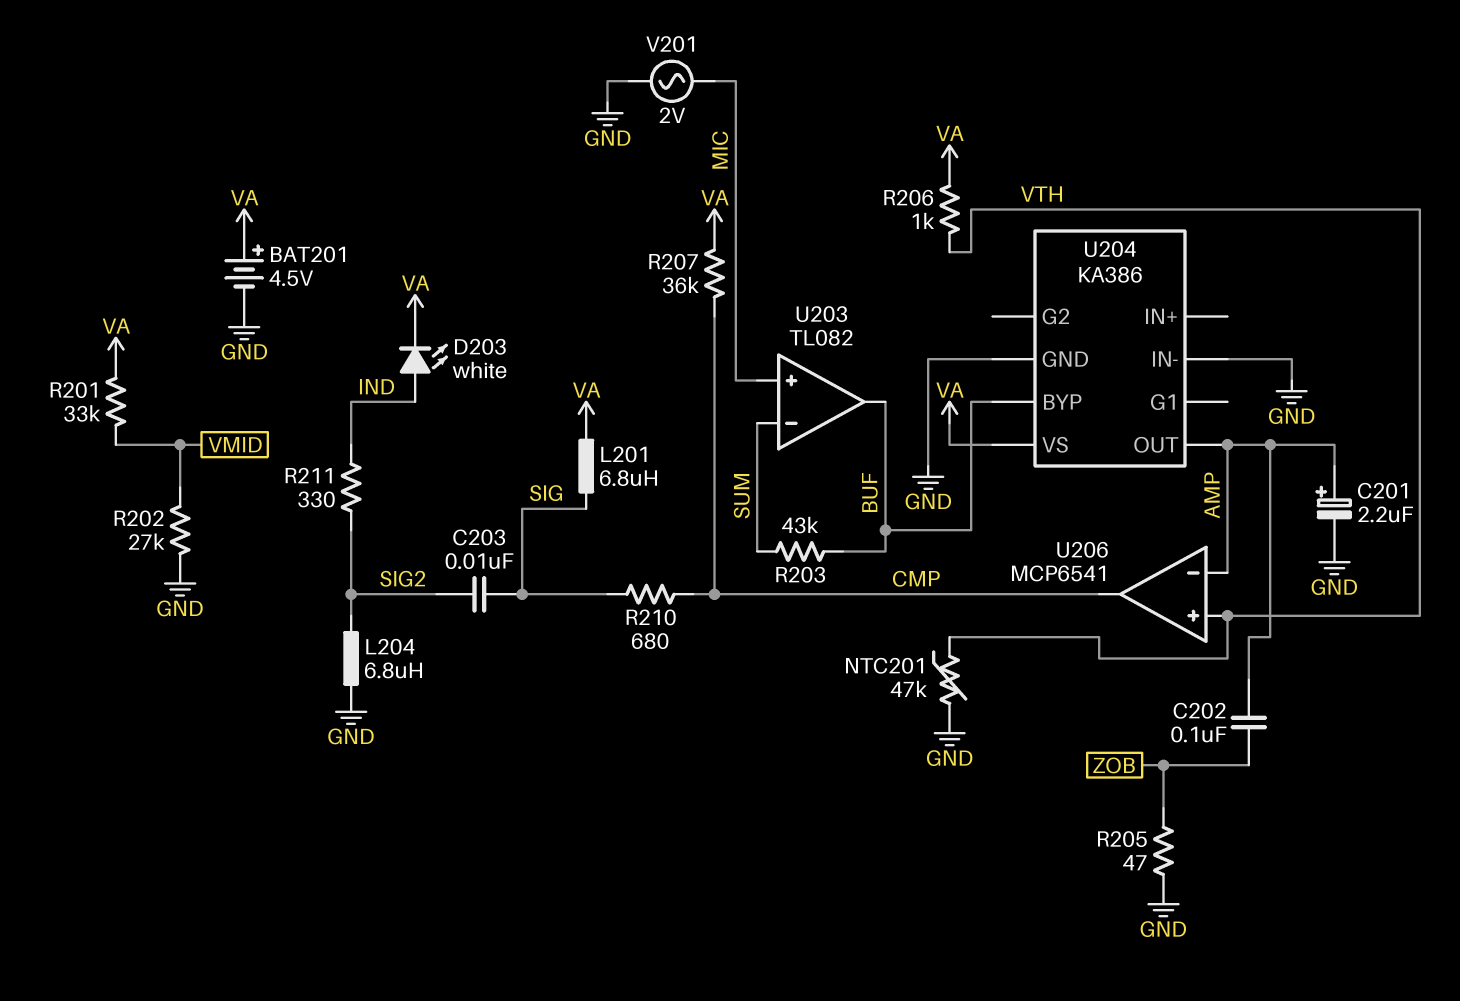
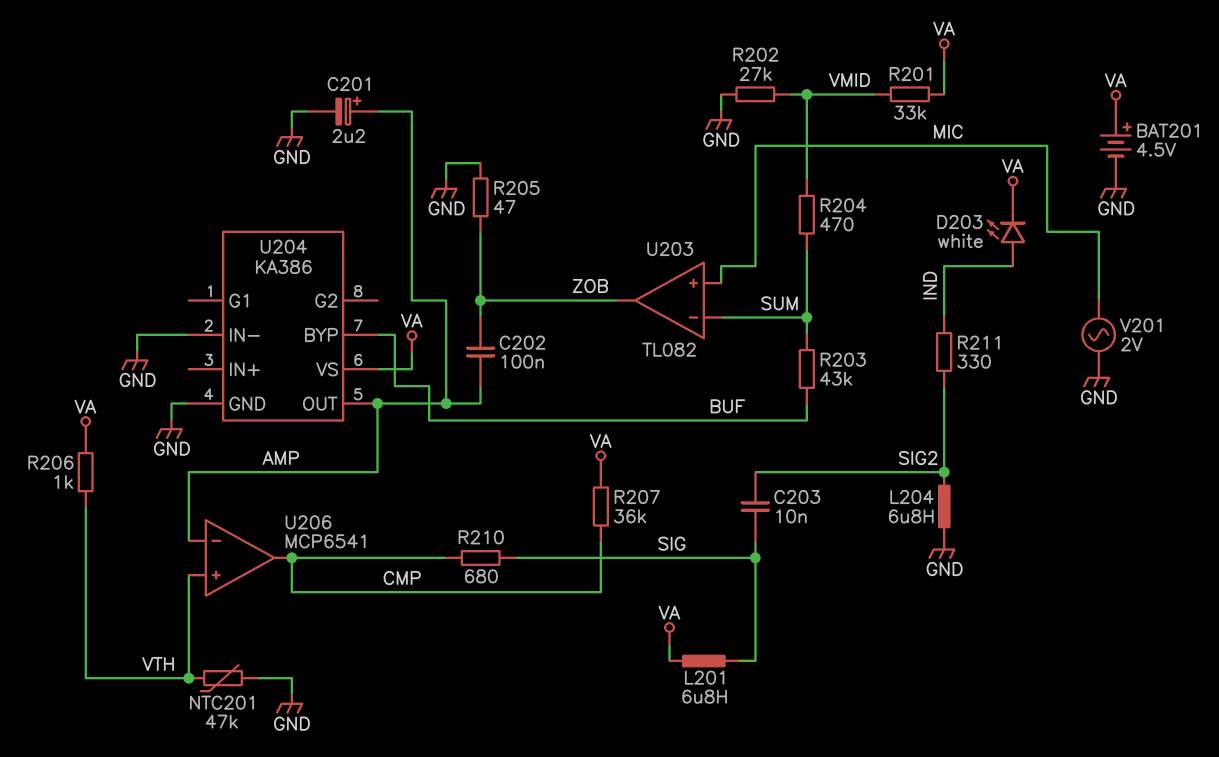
R204: none -> 470 (SUM, VMID)
U203 pin out: BUF -> ZOB

